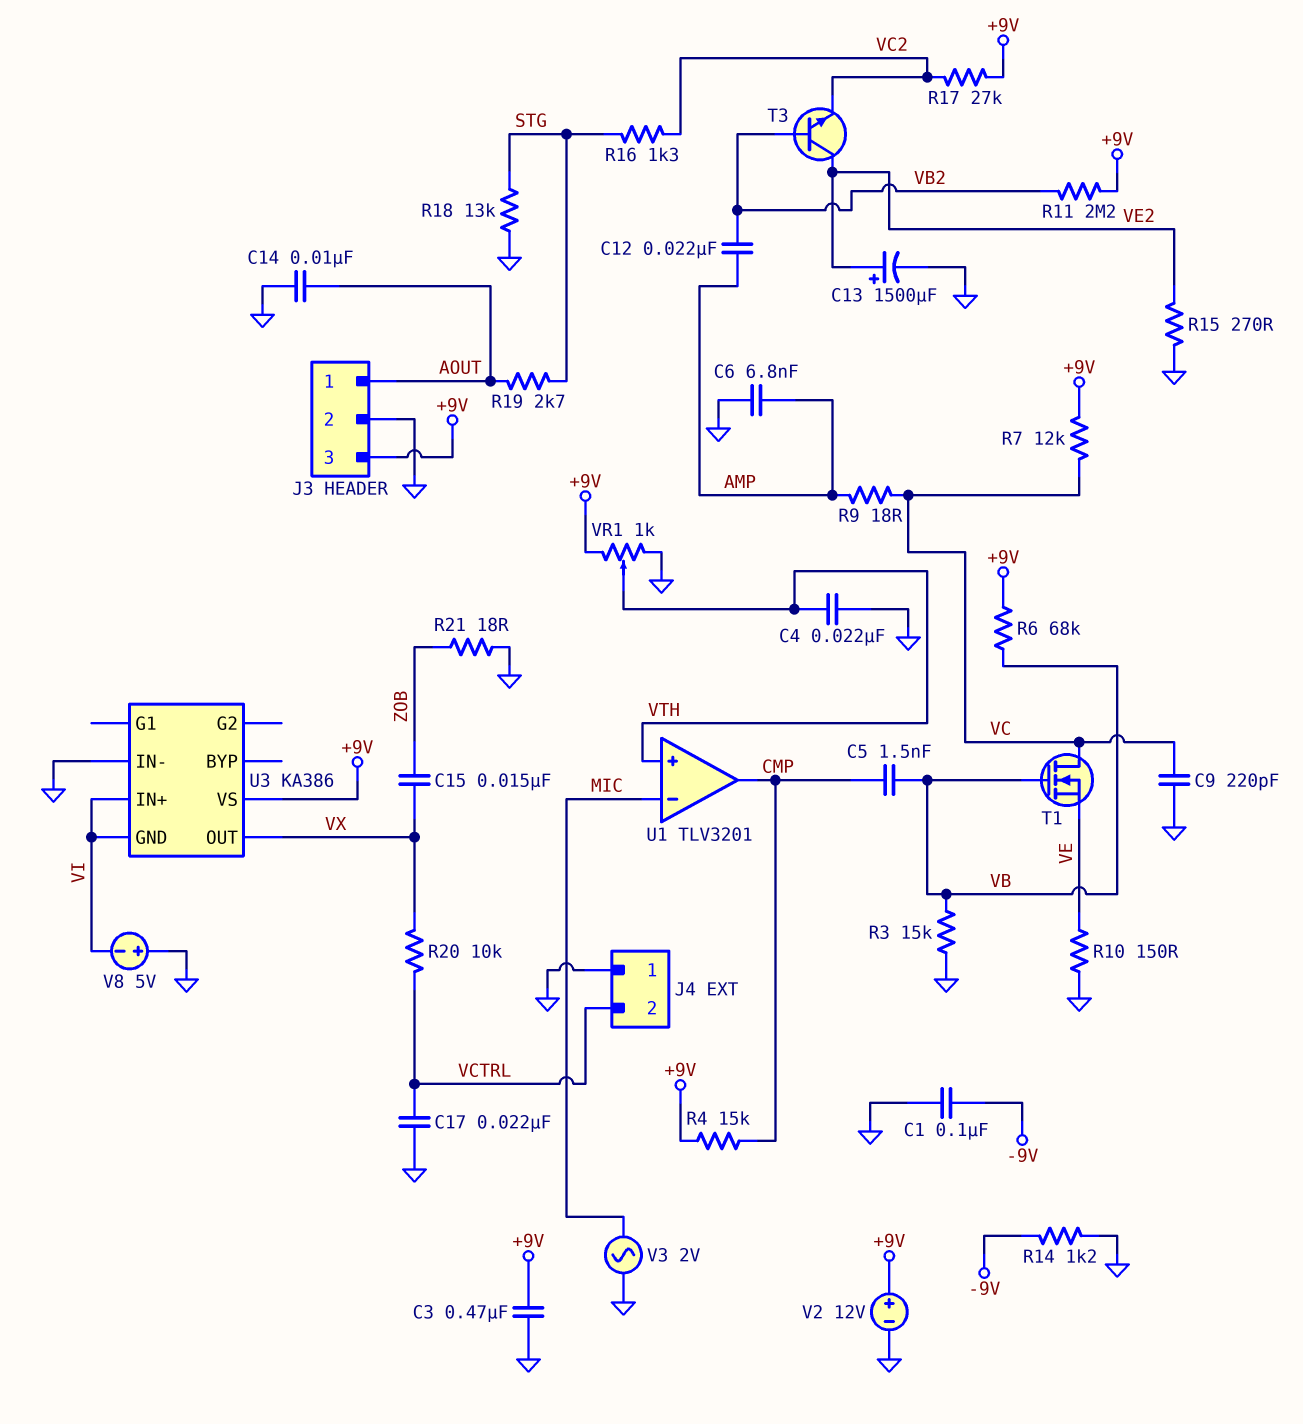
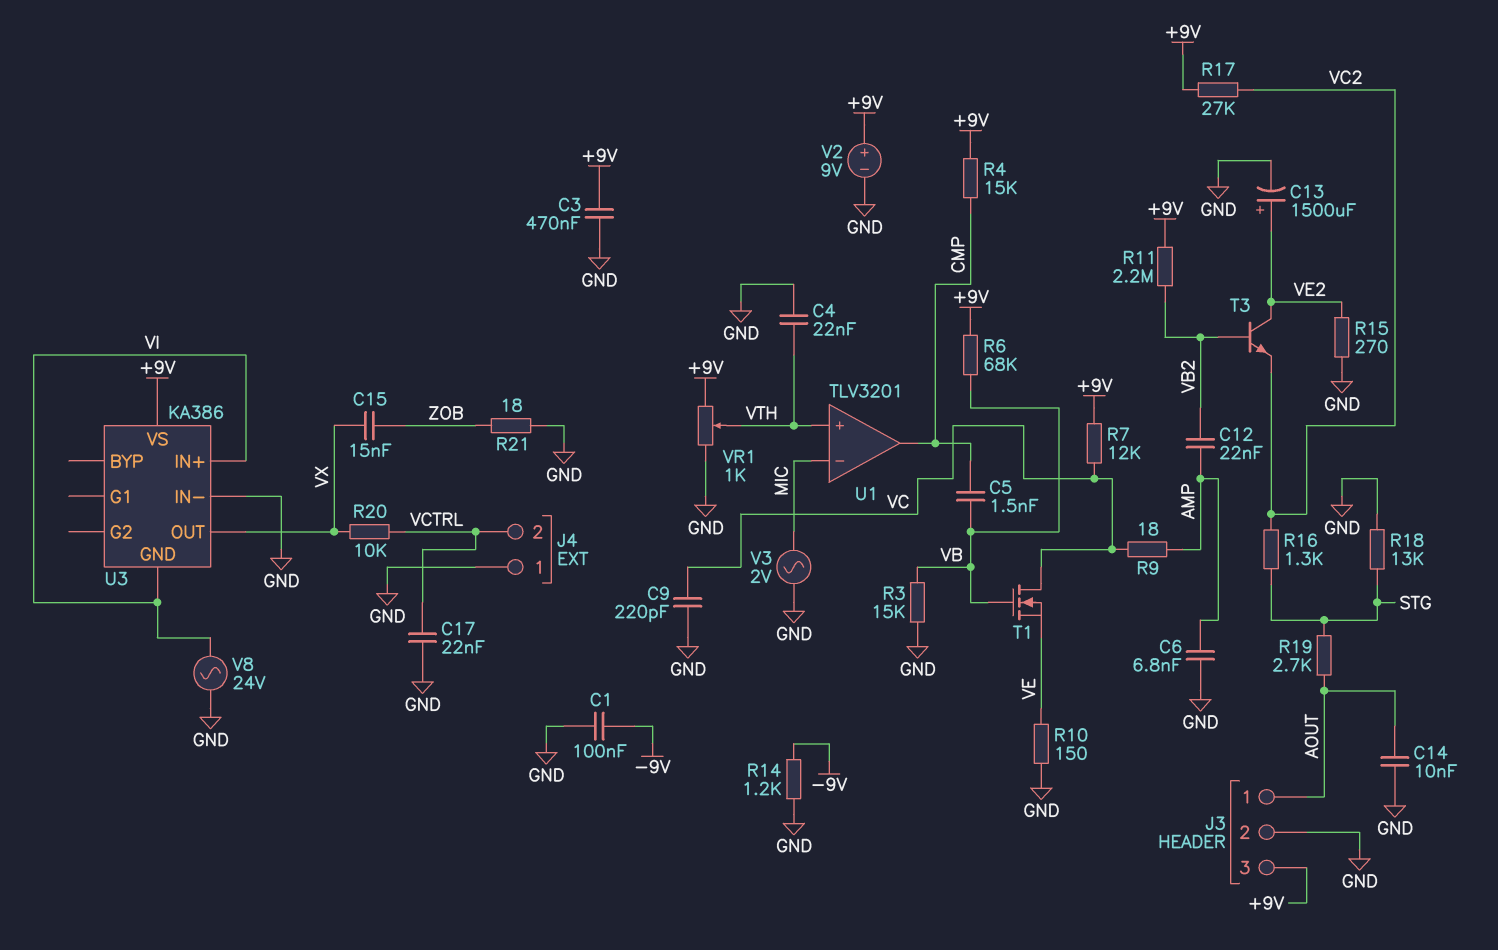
V2: 12V (plus +9V, minus GND) -> 9V (plus +9V, minus GND)
V8: 5V (plus GND, minus VI) -> AC 24V (GND, VI)

